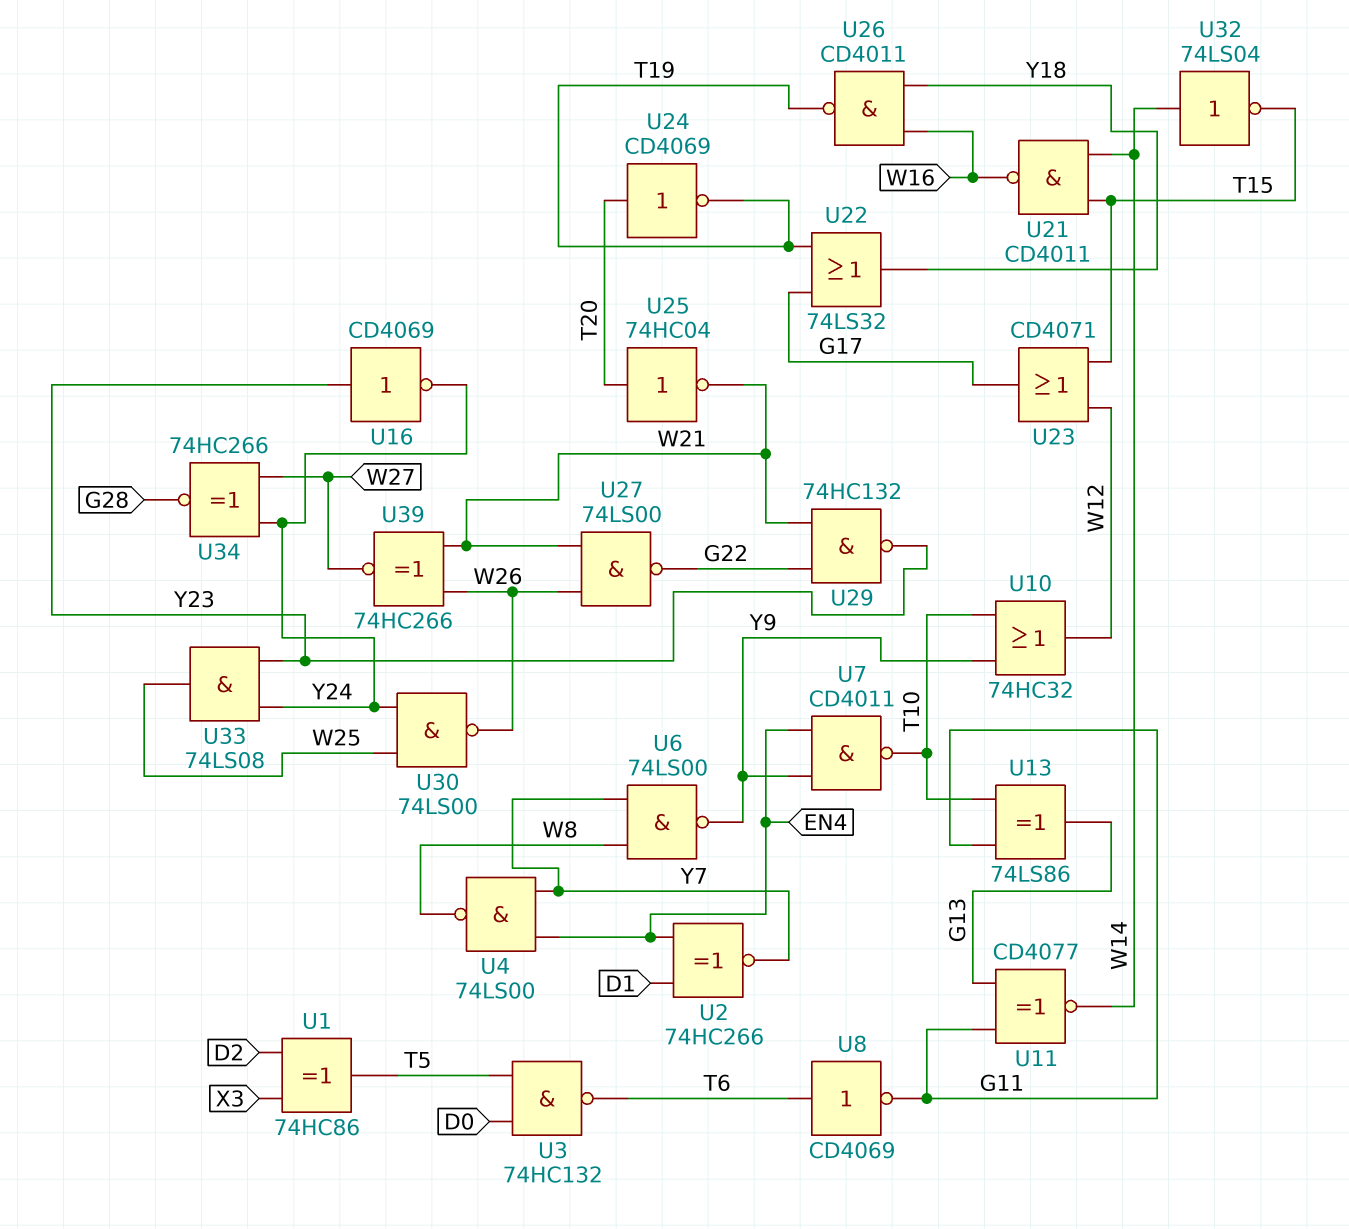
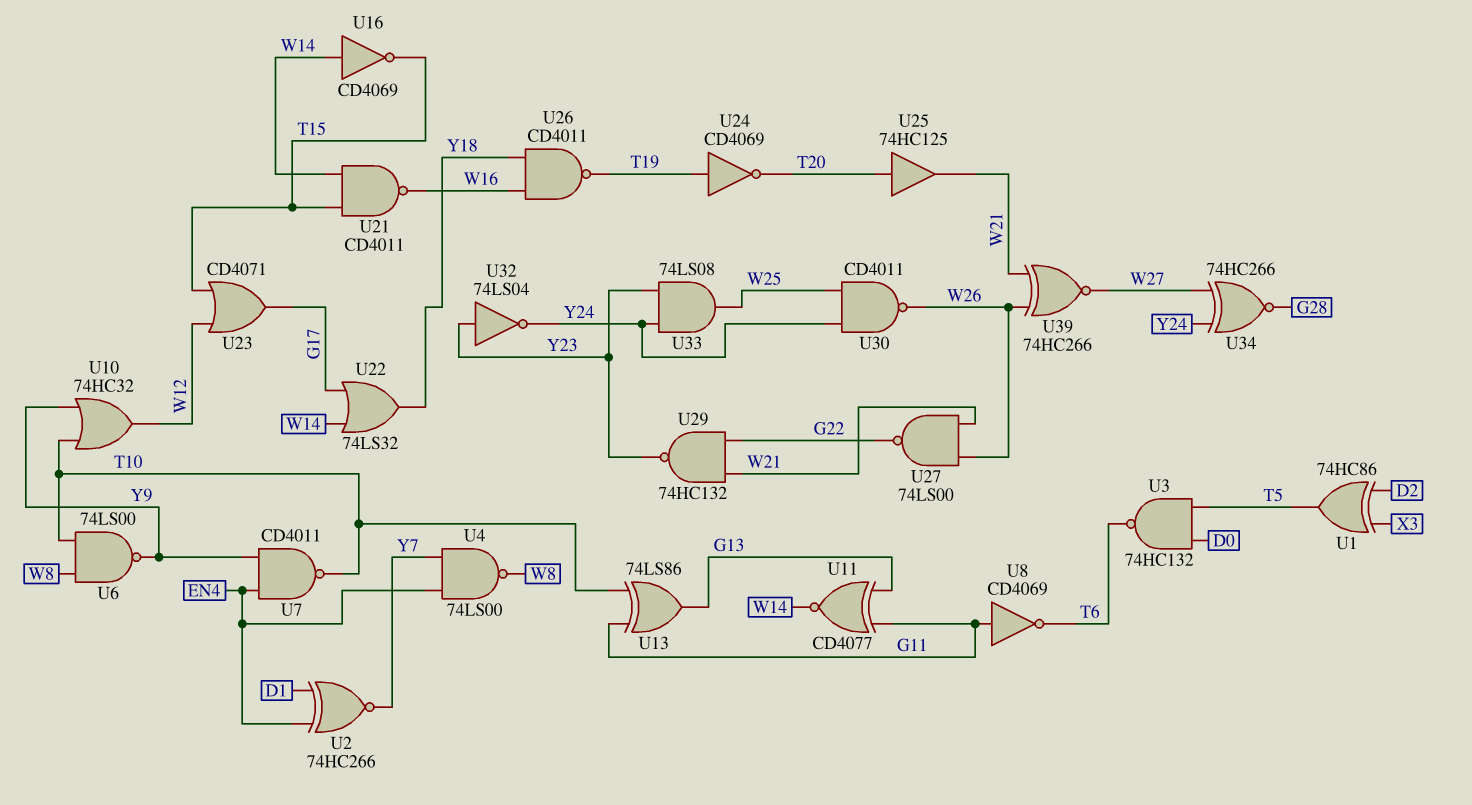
U6: NAND 74LS00 (in W8, in Y7, out Y9) -> NAND 74LS00 (in T10, in W8, out Y9)
U8: NOT CD4069 (in T6, out G11) -> NOT CD4069 (in G11, out T6)
U16: NOT CD4069 (in Y23, out Y24) -> NOT CD4069 (in W14, out T15)
U22: OR 74LS32 (in G17, in T19, out Y18) -> OR 74LS32 (in G17, in W14, out Y18)
U24: NOT CD4069 (in T20, out T19) -> NOT CD4069 (in T19, out T20)
U25: NOT 74HC04 (in T20, out W21) -> buffer 74HC125 (in T20, out W21)
U30: NAND 74LS00 (in W25, in Y24, out W26) -> NAND CD4011 (in W25, in Y24, out W26)
U32: NOT 74LS04 (in W14, out T15) -> NOT 74LS04 (in Y23, out Y24)

